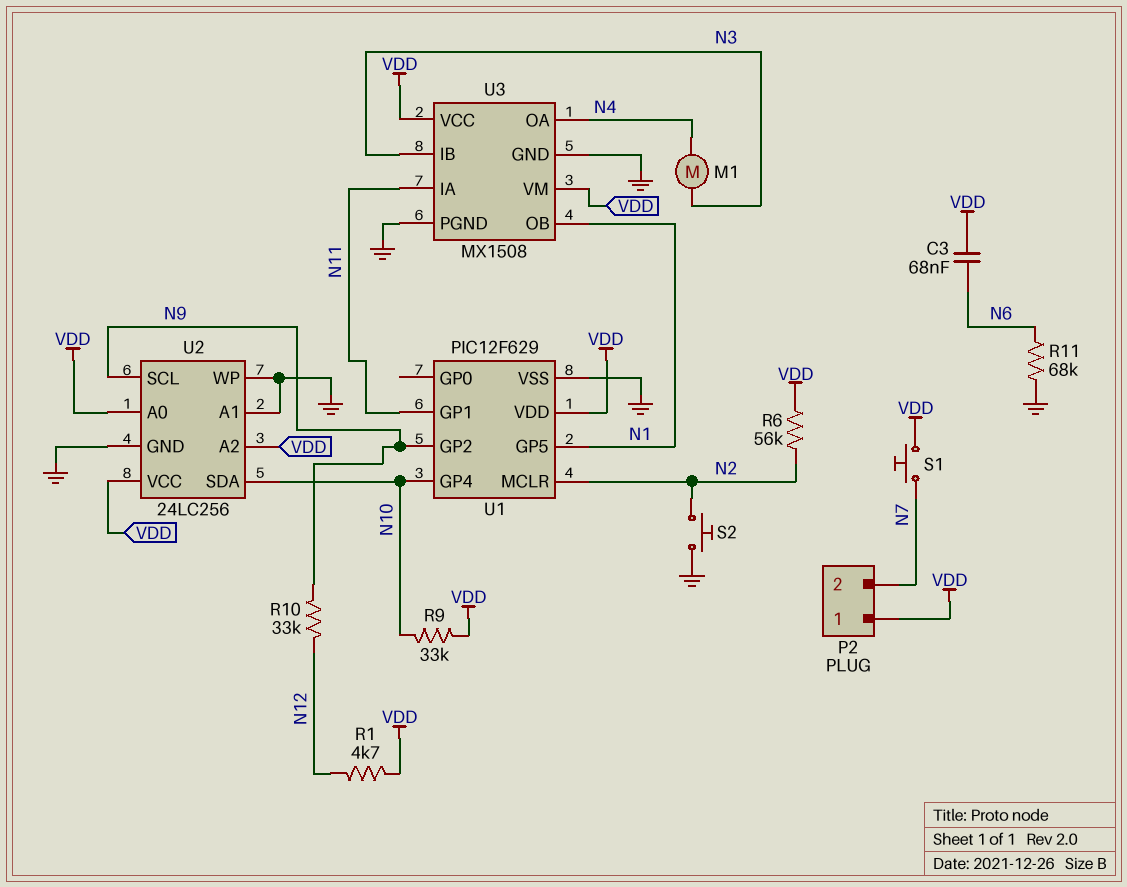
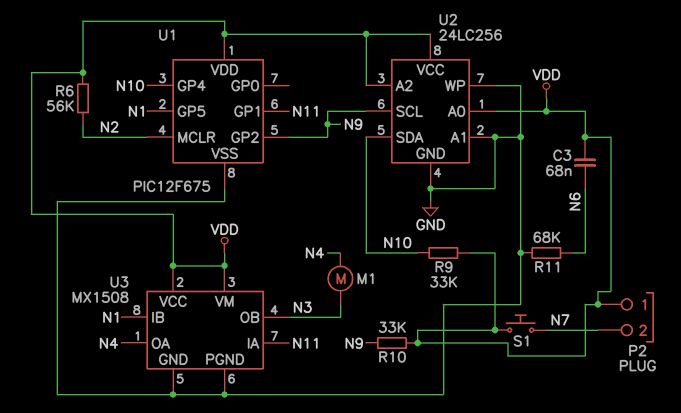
R1: 4.7k (N12, VDD) -> none
R10: 33k (N9, N12) -> 33k (N9, VDD)
S2: button (GND, N2) -> none
U1: PIC12F629 -> PIC12F675
U3 pin IB: N3 -> N1
U3 pin OB: N1 -> N3

